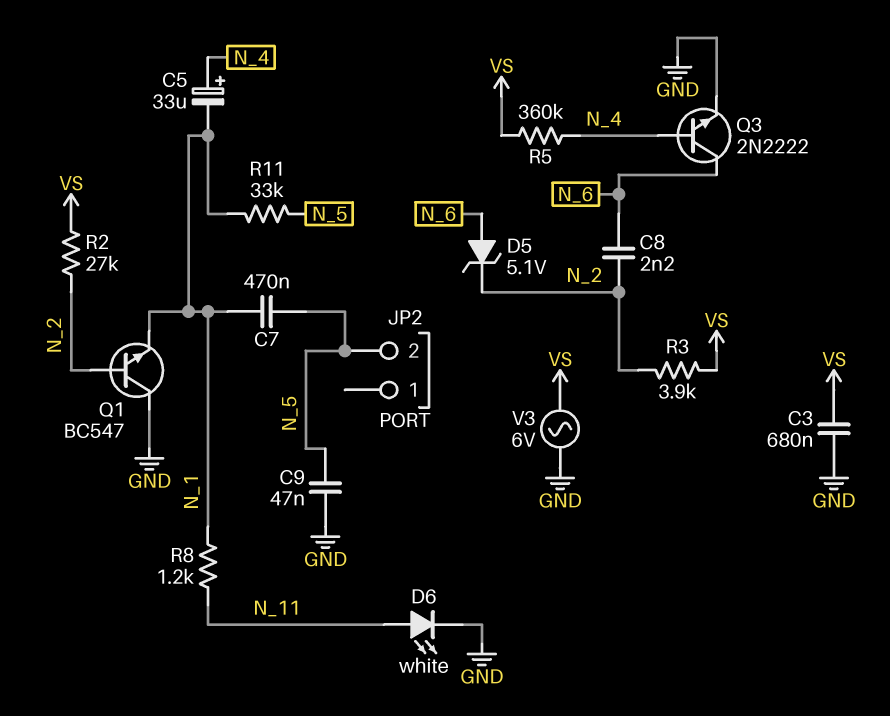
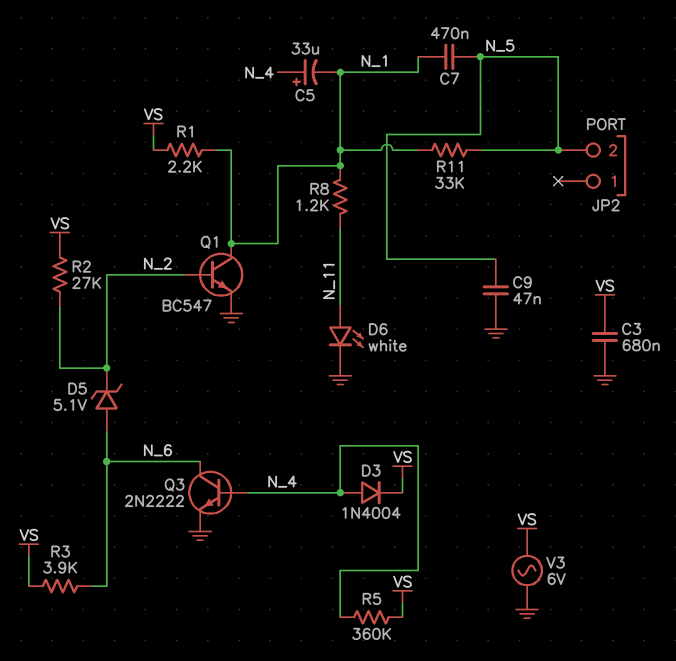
C8: 2.2nF (N_2, N_6) -> none
D3: none -> diode 1N4004 (A N_4, K VS)
Q1: NPN BC547 (B N_2, C GND, E N_1) -> NPN BC547 (B N_2, C N_1, E GND)
R1: none -> 2.2k (N_1, VS)
R3: 3.9k (N_2, VS) -> 3.9k (N_6, VS)

